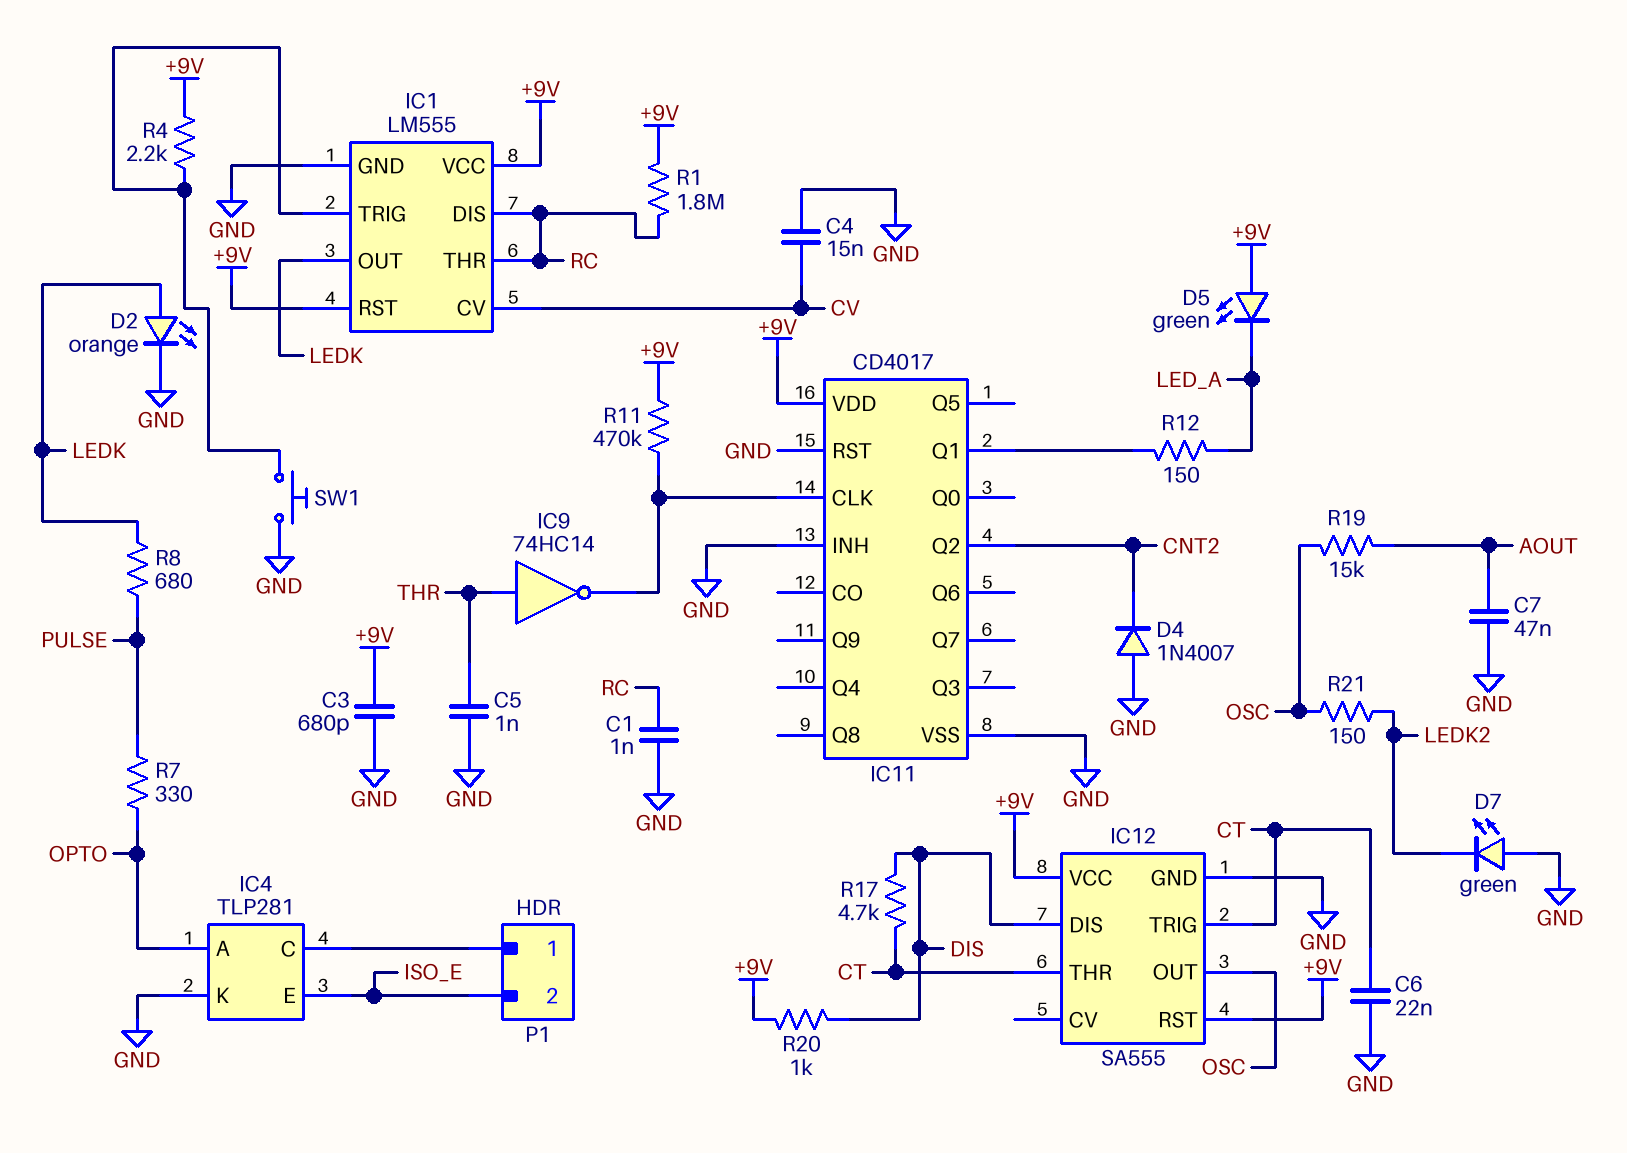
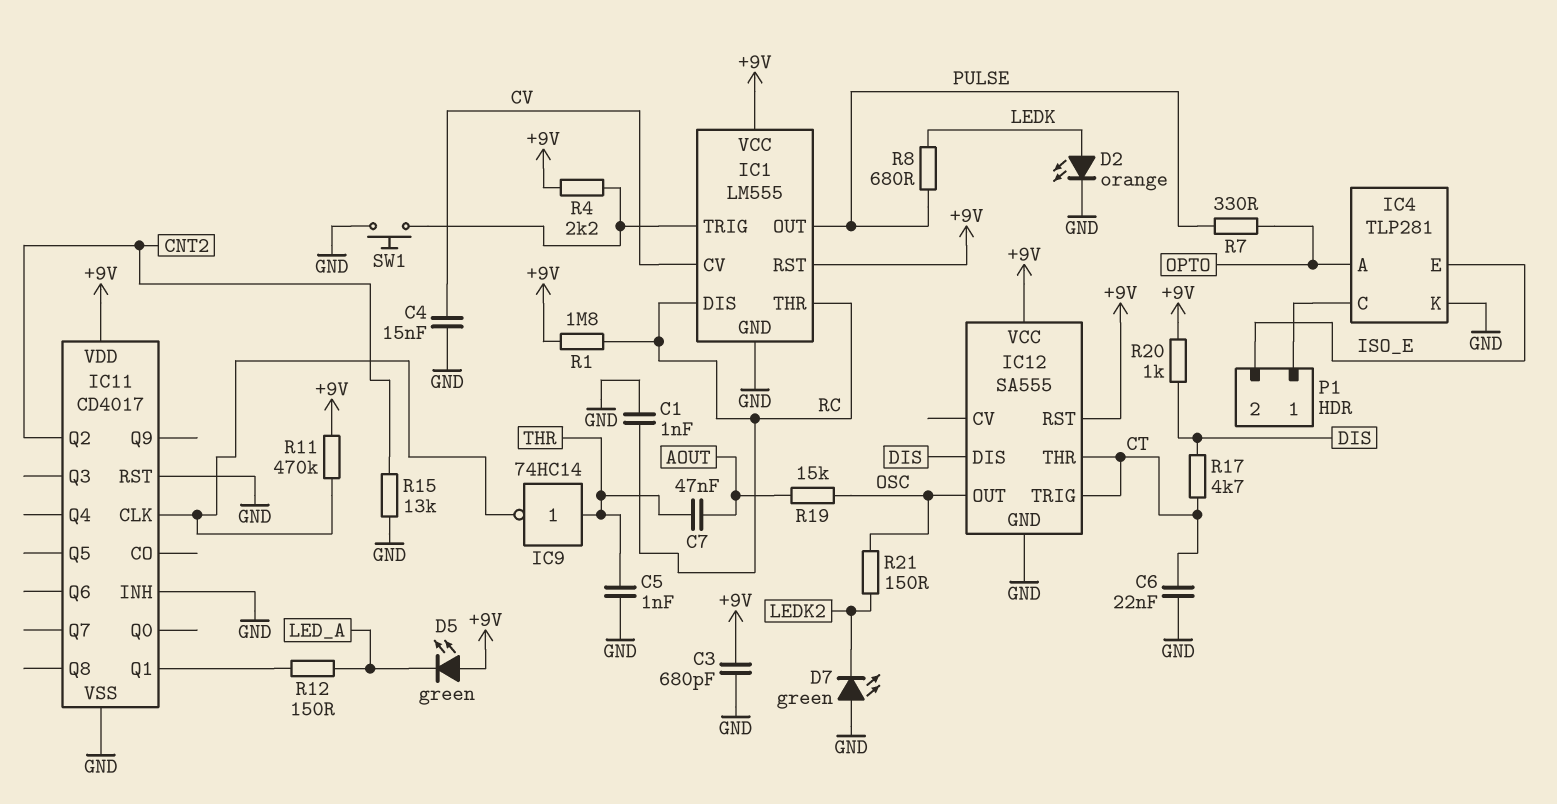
C7: 47nF (AOUT, GND) -> 47nF (AOUT, THR)
D4: diode 1N4007 (A GND, K CNT2) -> none
IC1 pin OUT: LEDK -> PULSE
R15: none -> 13k (CNT2, GND)

